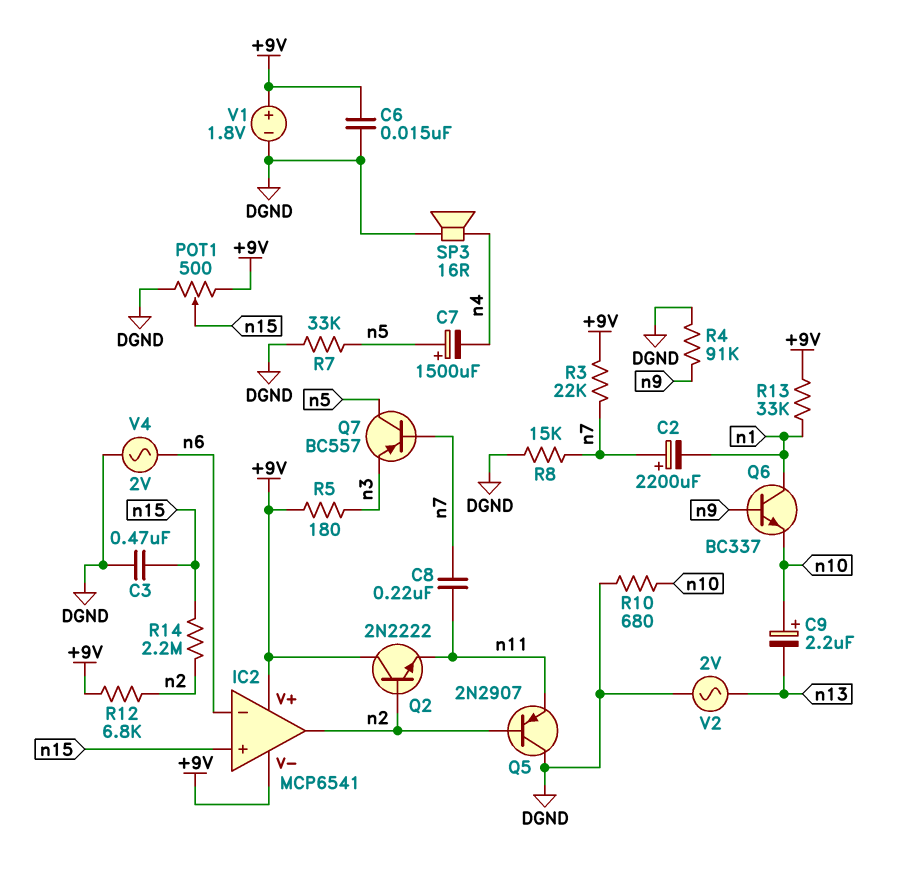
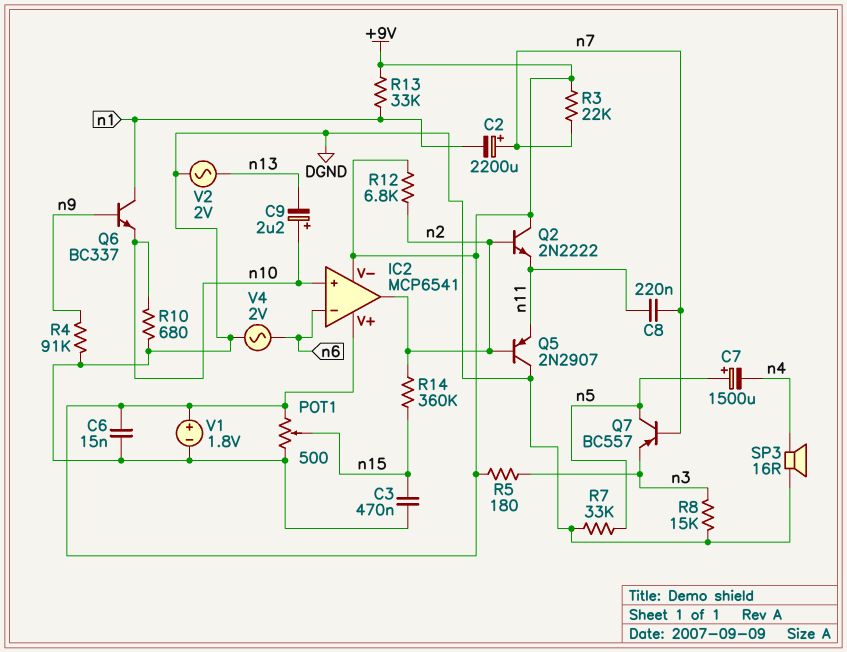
IC2 pin in+: n15 -> n10
R8: 15k (DGND, n7) -> 15k (DGND, n3)
R14: 2.2M (n2, n15) -> 360k (n2, n15)

